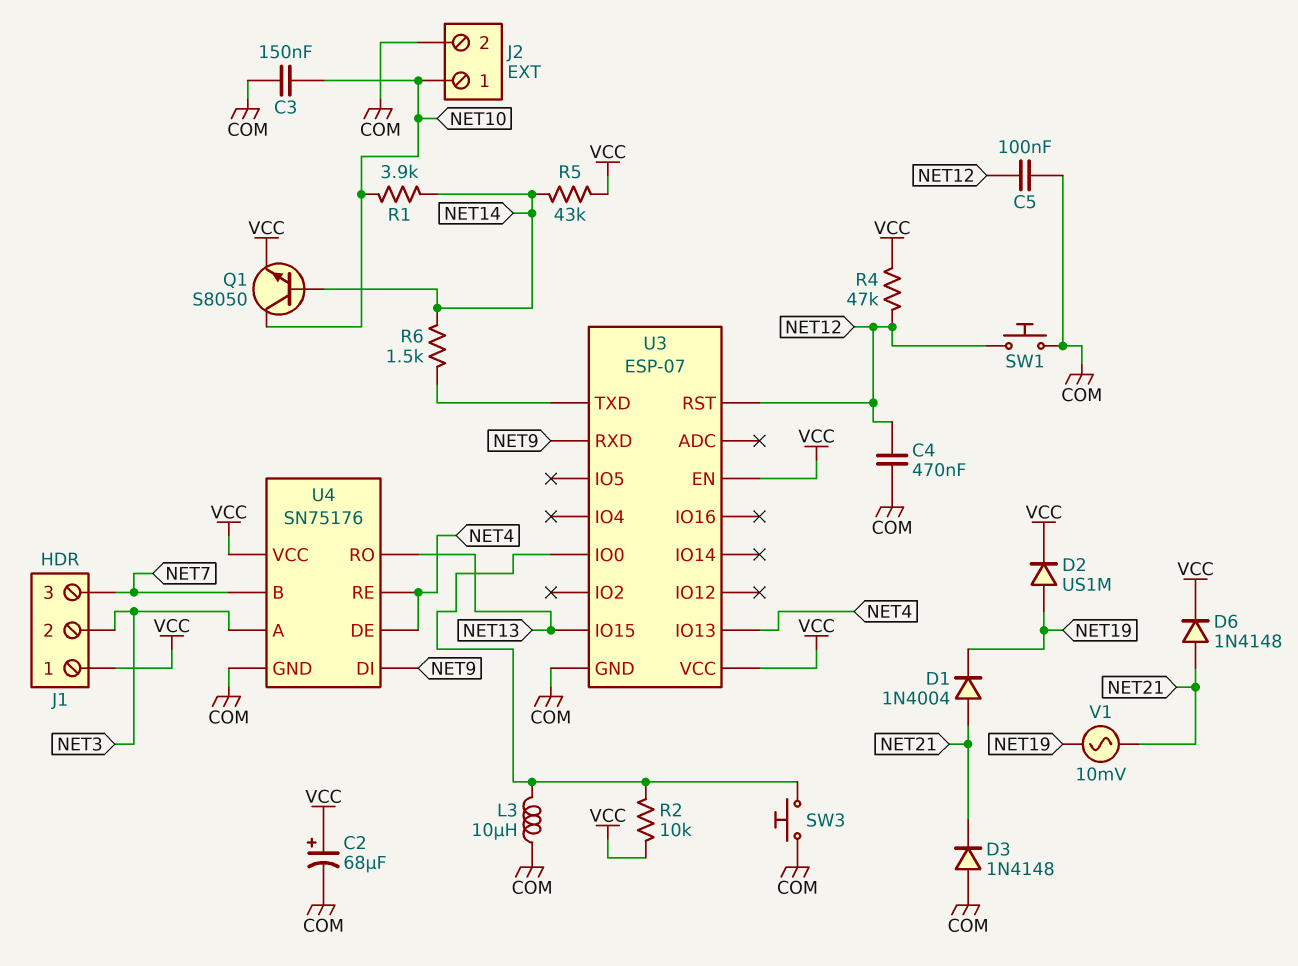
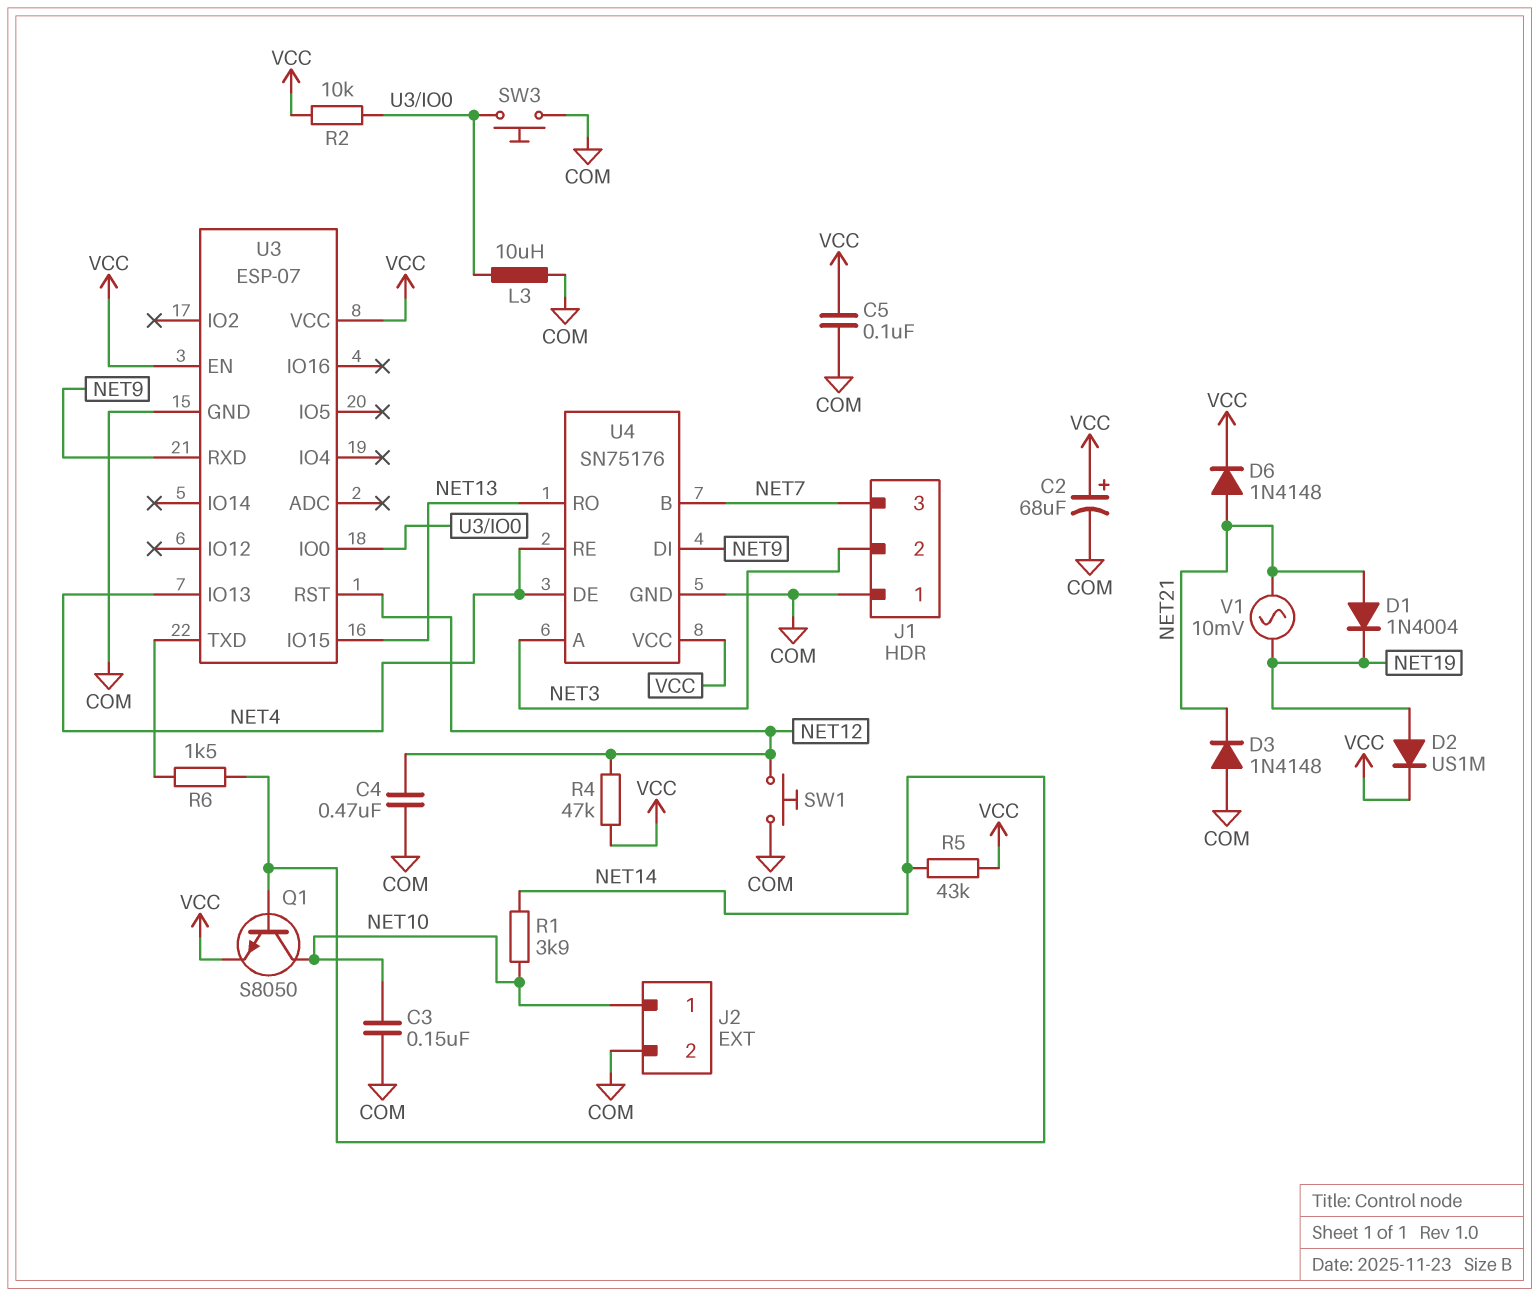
C5: 100nF (COM, NET12) -> 100nF (COM, VCC)
J1 pin 1: VCC -> COM

